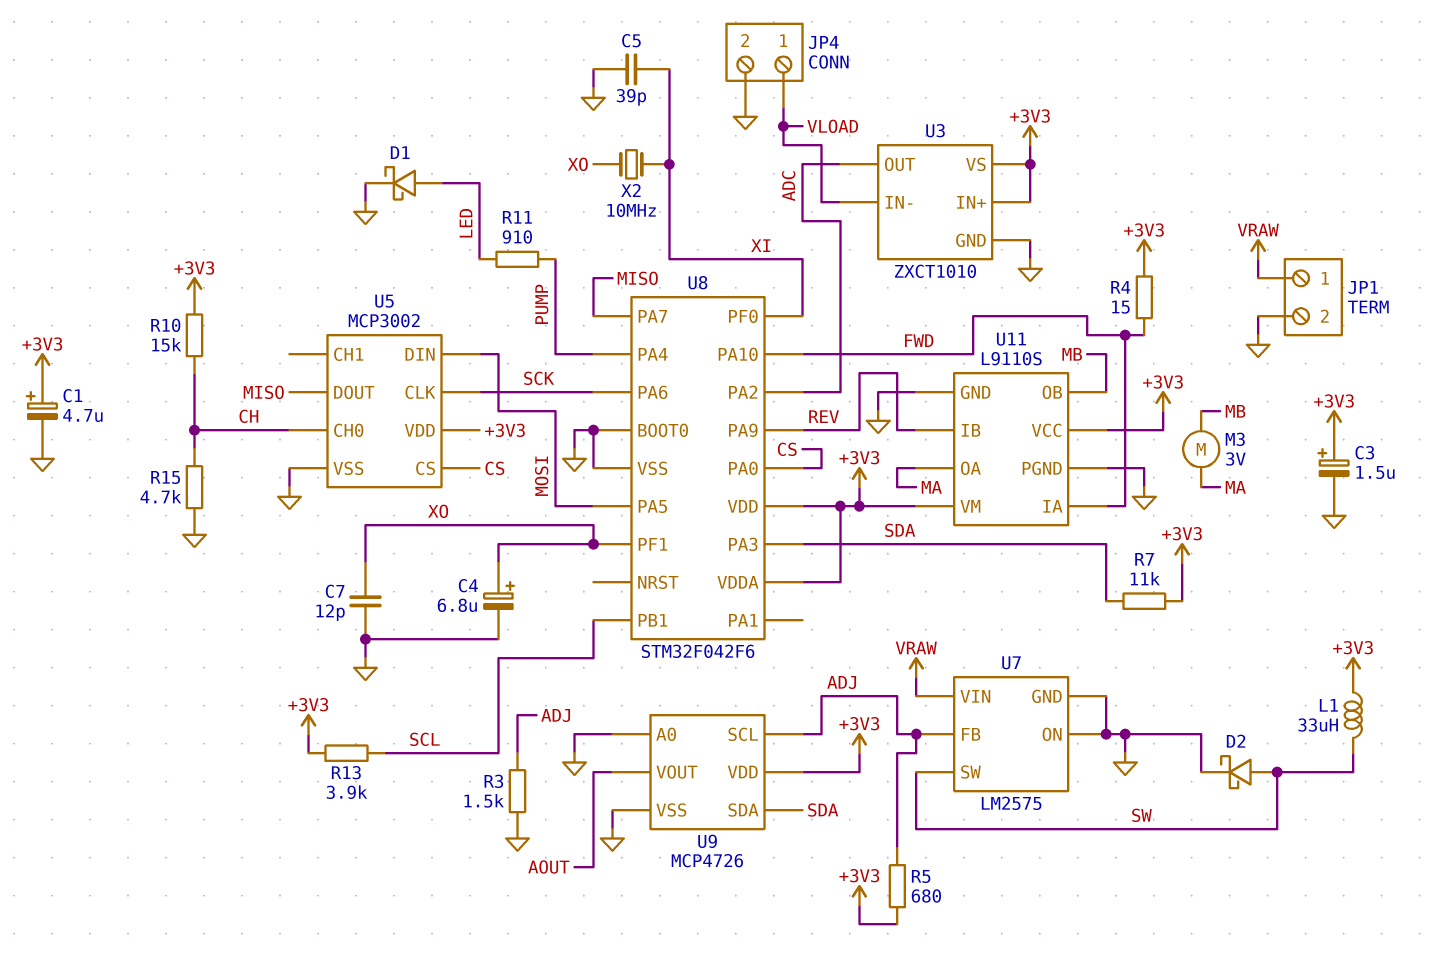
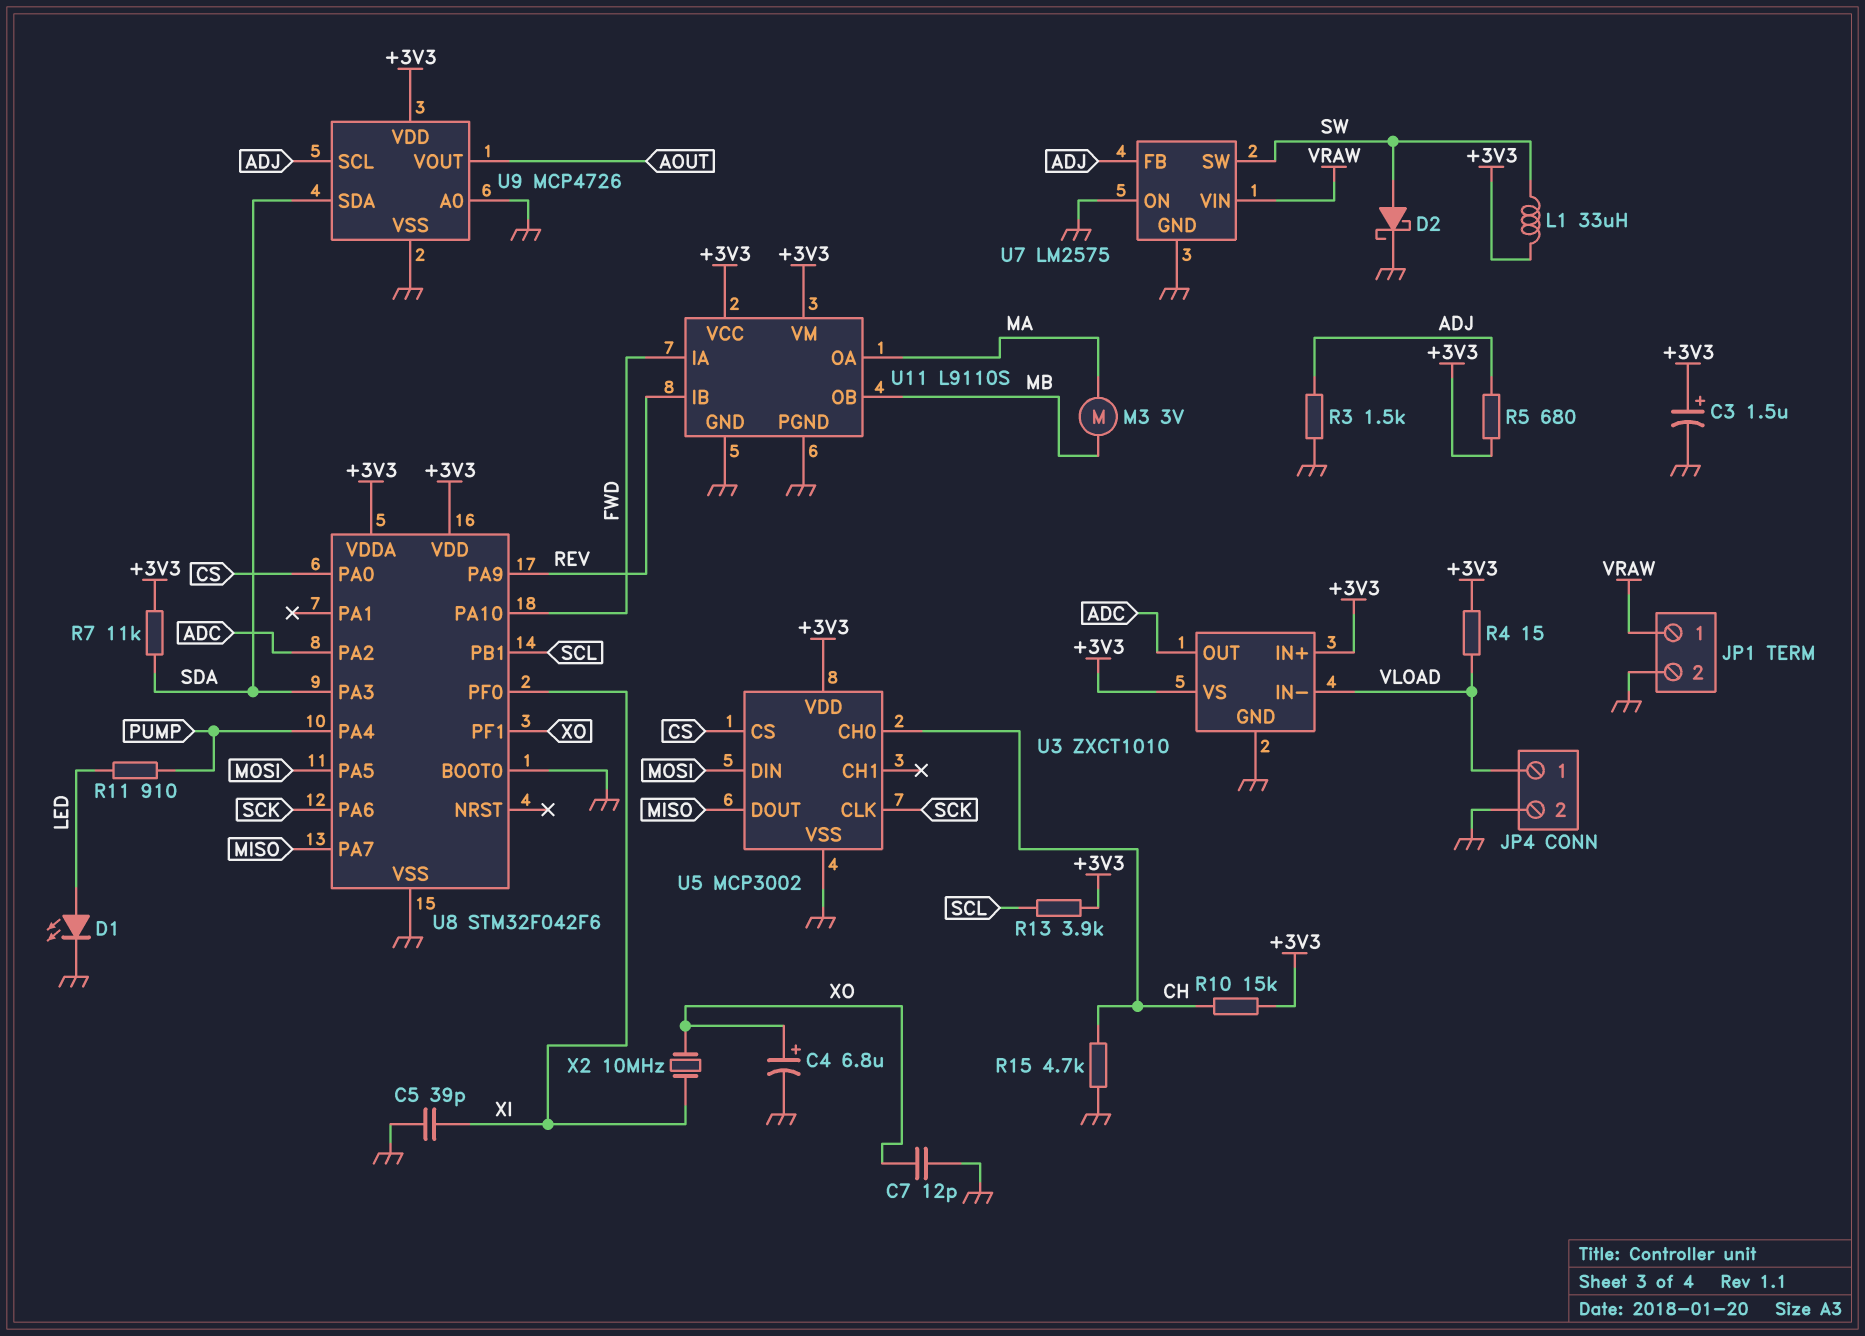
C1: 4.7uF (plus +3V3, minus GND) -> none
D1: schottky (A LED, K GND) -> LED (A LED, K GND)
R4: 15 (+3V3, FWD) -> 15 (+3V3, VLOAD)

